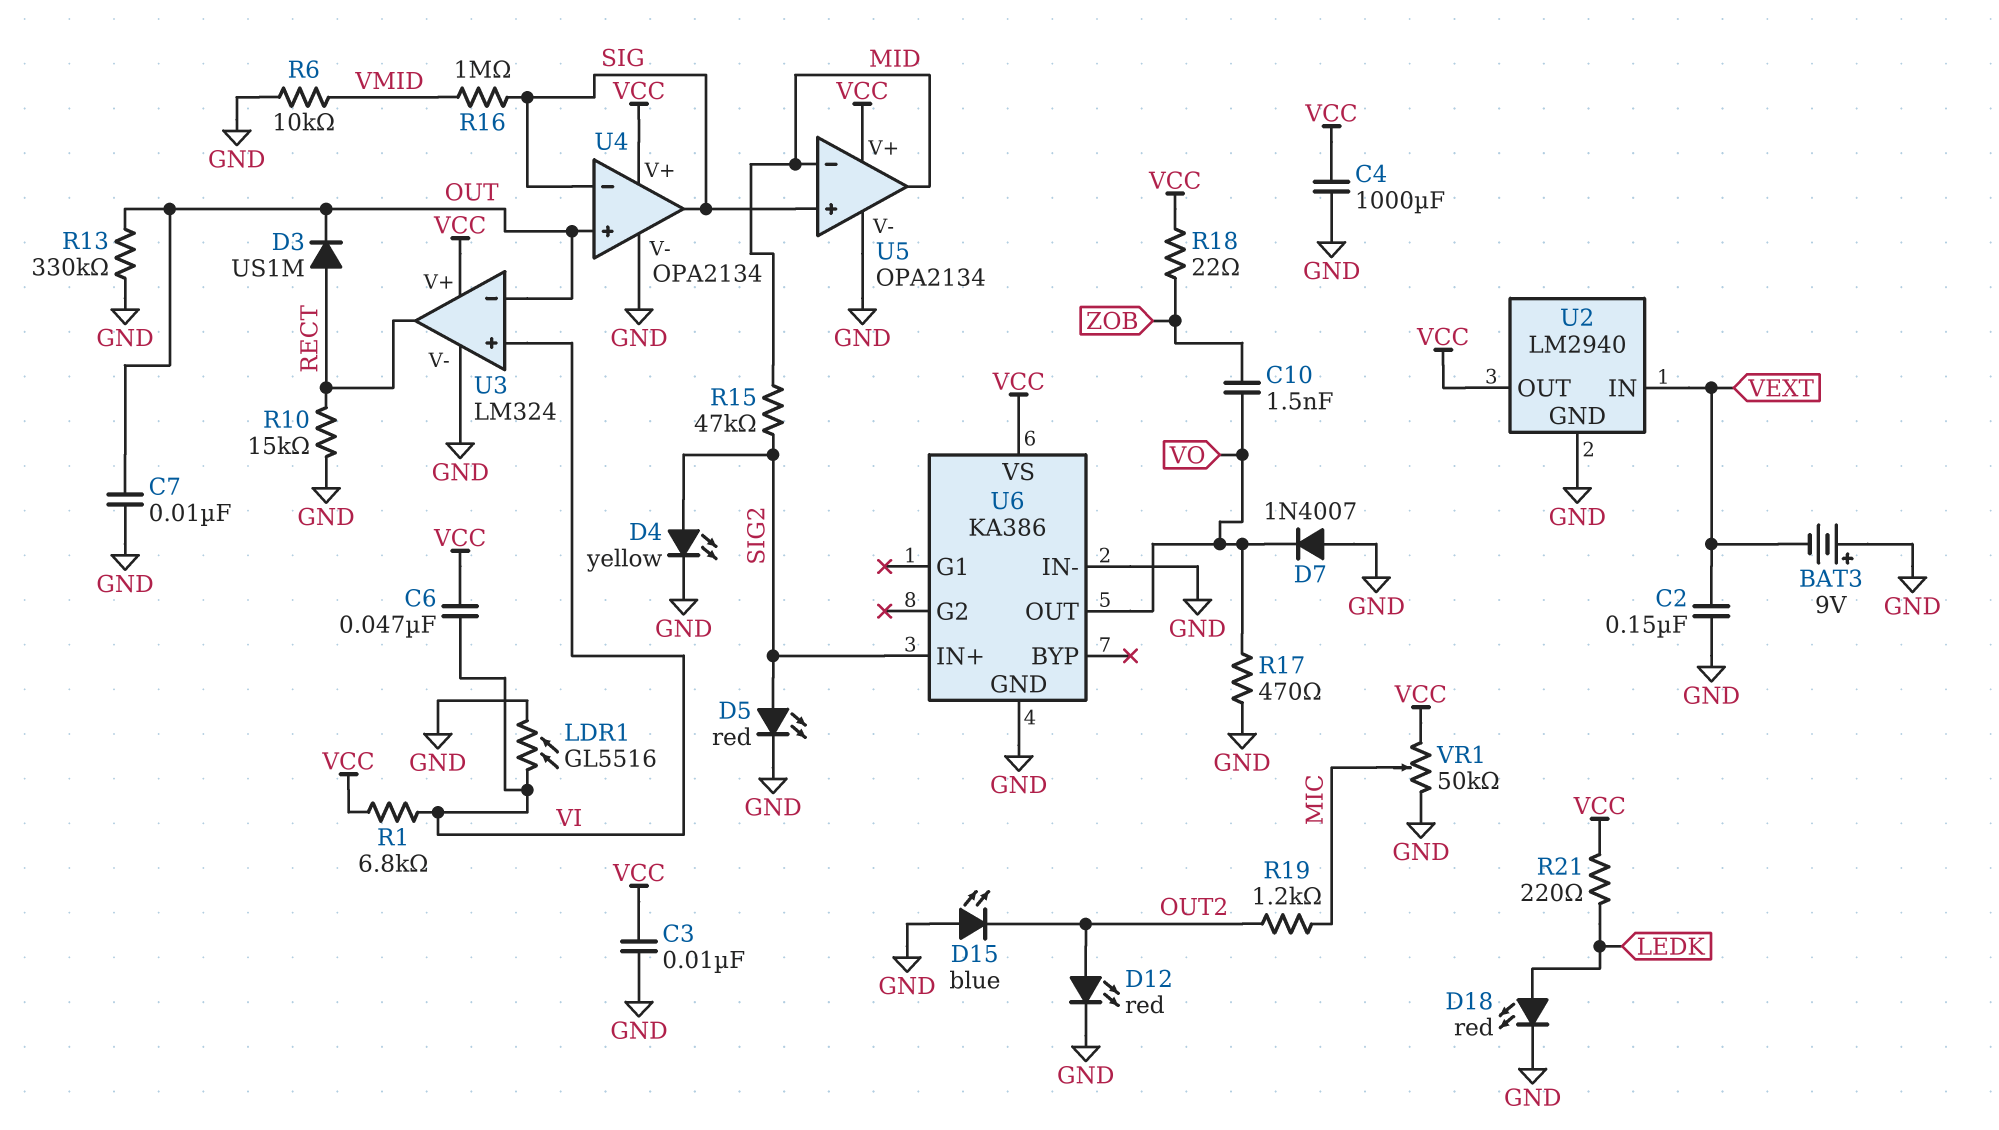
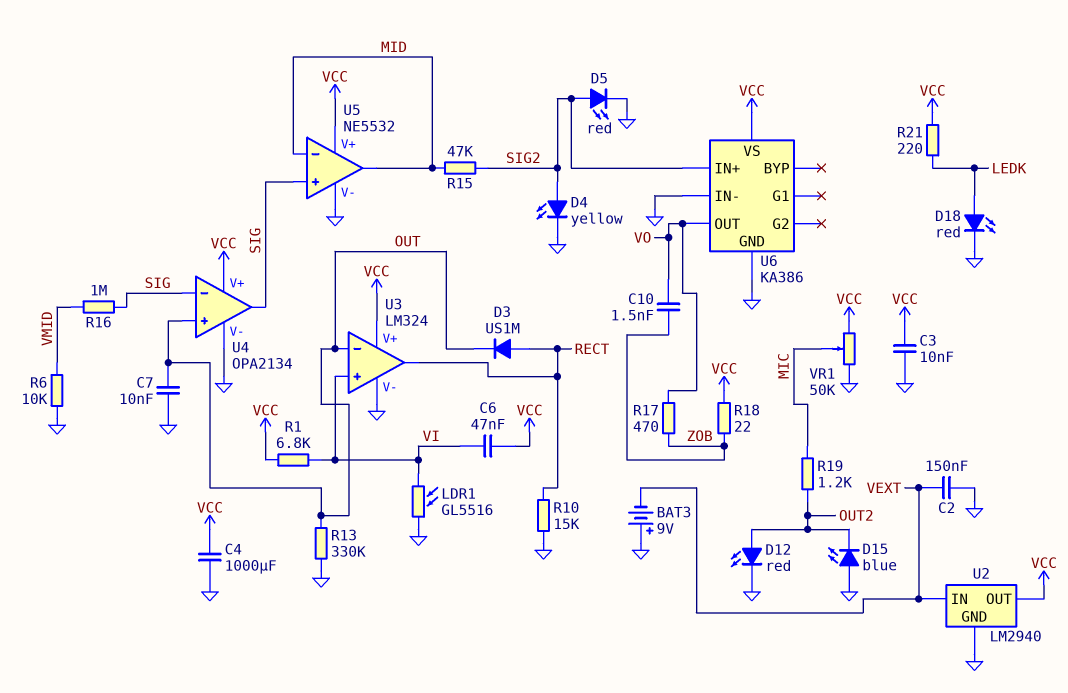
D7: diode 1N4007 (A GND, K VO) -> none
R17: 470 (GND, VO) -> 470 (VO, ZOB)
U5: OPA2134 -> NE5532

